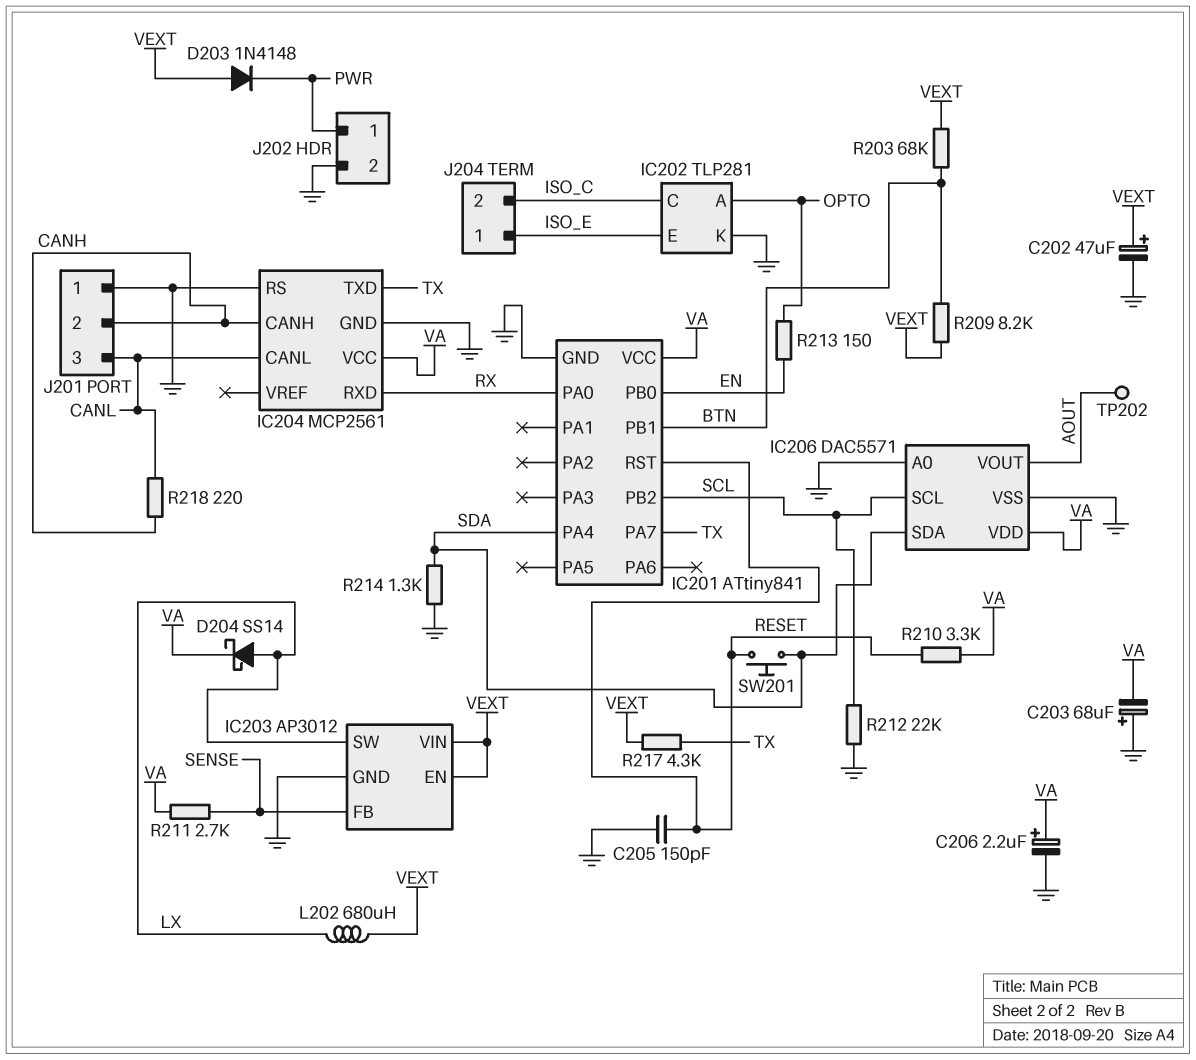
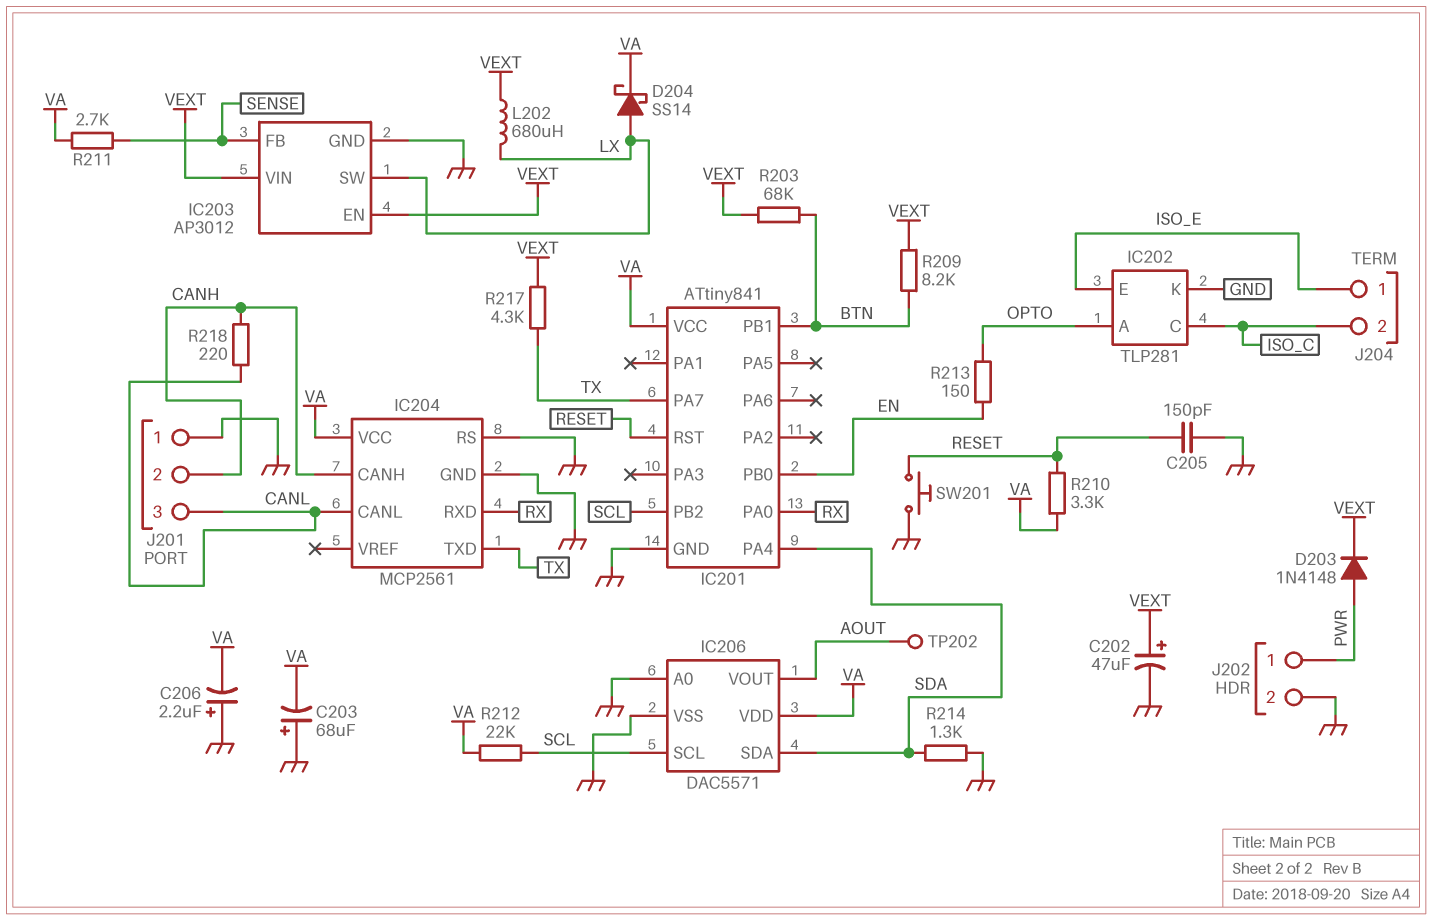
C206: 2.2uF (plus VA, minus GND) -> 2.2uF (plus GND, minus VA)
D203: diode 1N4148 (A VEXT, K PWR) -> diode 1N4148 (A PWR, K VEXT)
R212: 22k (GND, SCL) -> 22k (SCL, VA)
SW201: button (RESET, SDA) -> button (GND, RESET)

